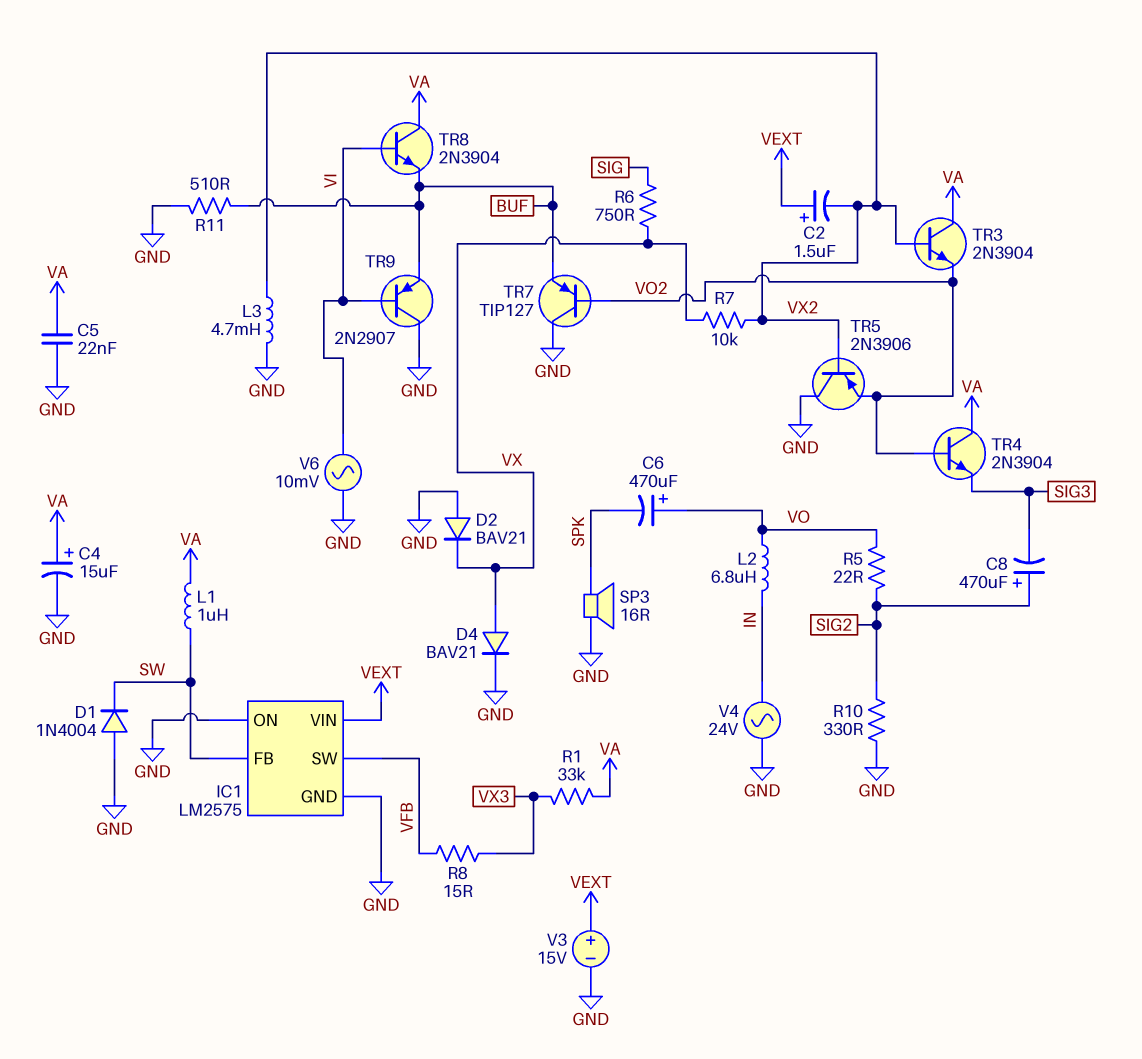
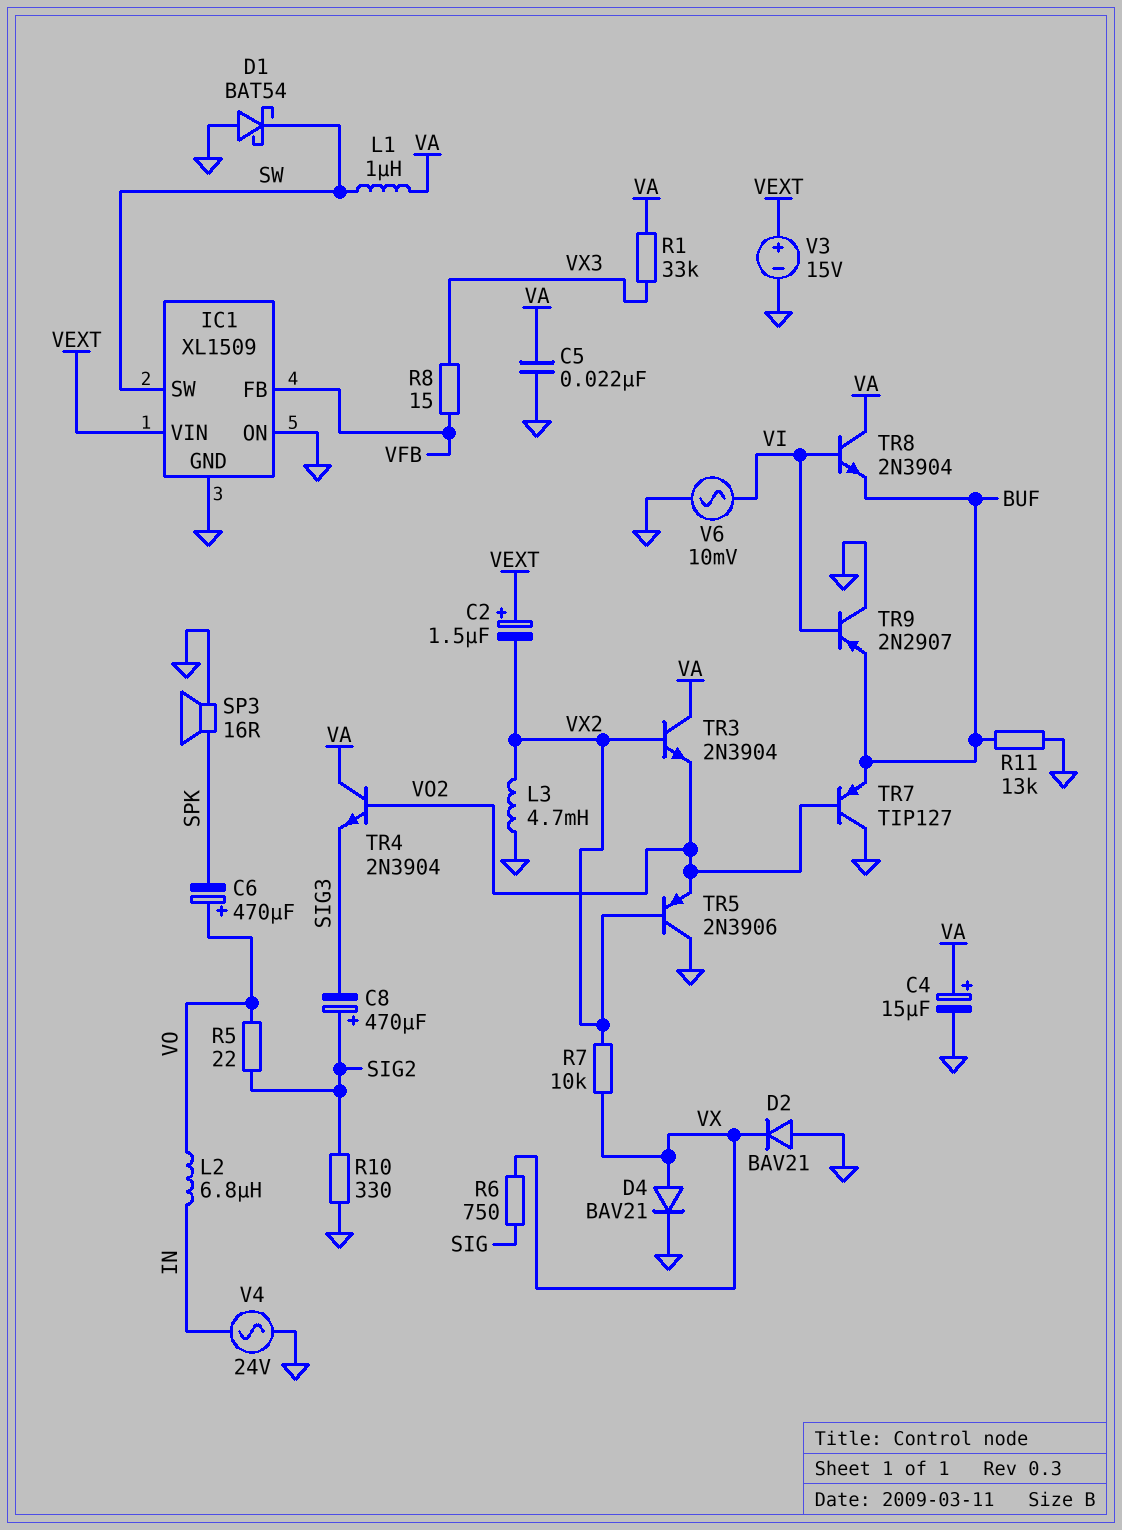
D1: diode 1N4004 (A GND, K SW) -> schottky BAT54 (A GND, K SW)
IC1: LM2575 -> XL1509
IC1 pin FB: SW -> VFB
IC1 pin SW: VFB -> SW
R11: 510 (BUF, GND) -> 13k (BUF, GND)

